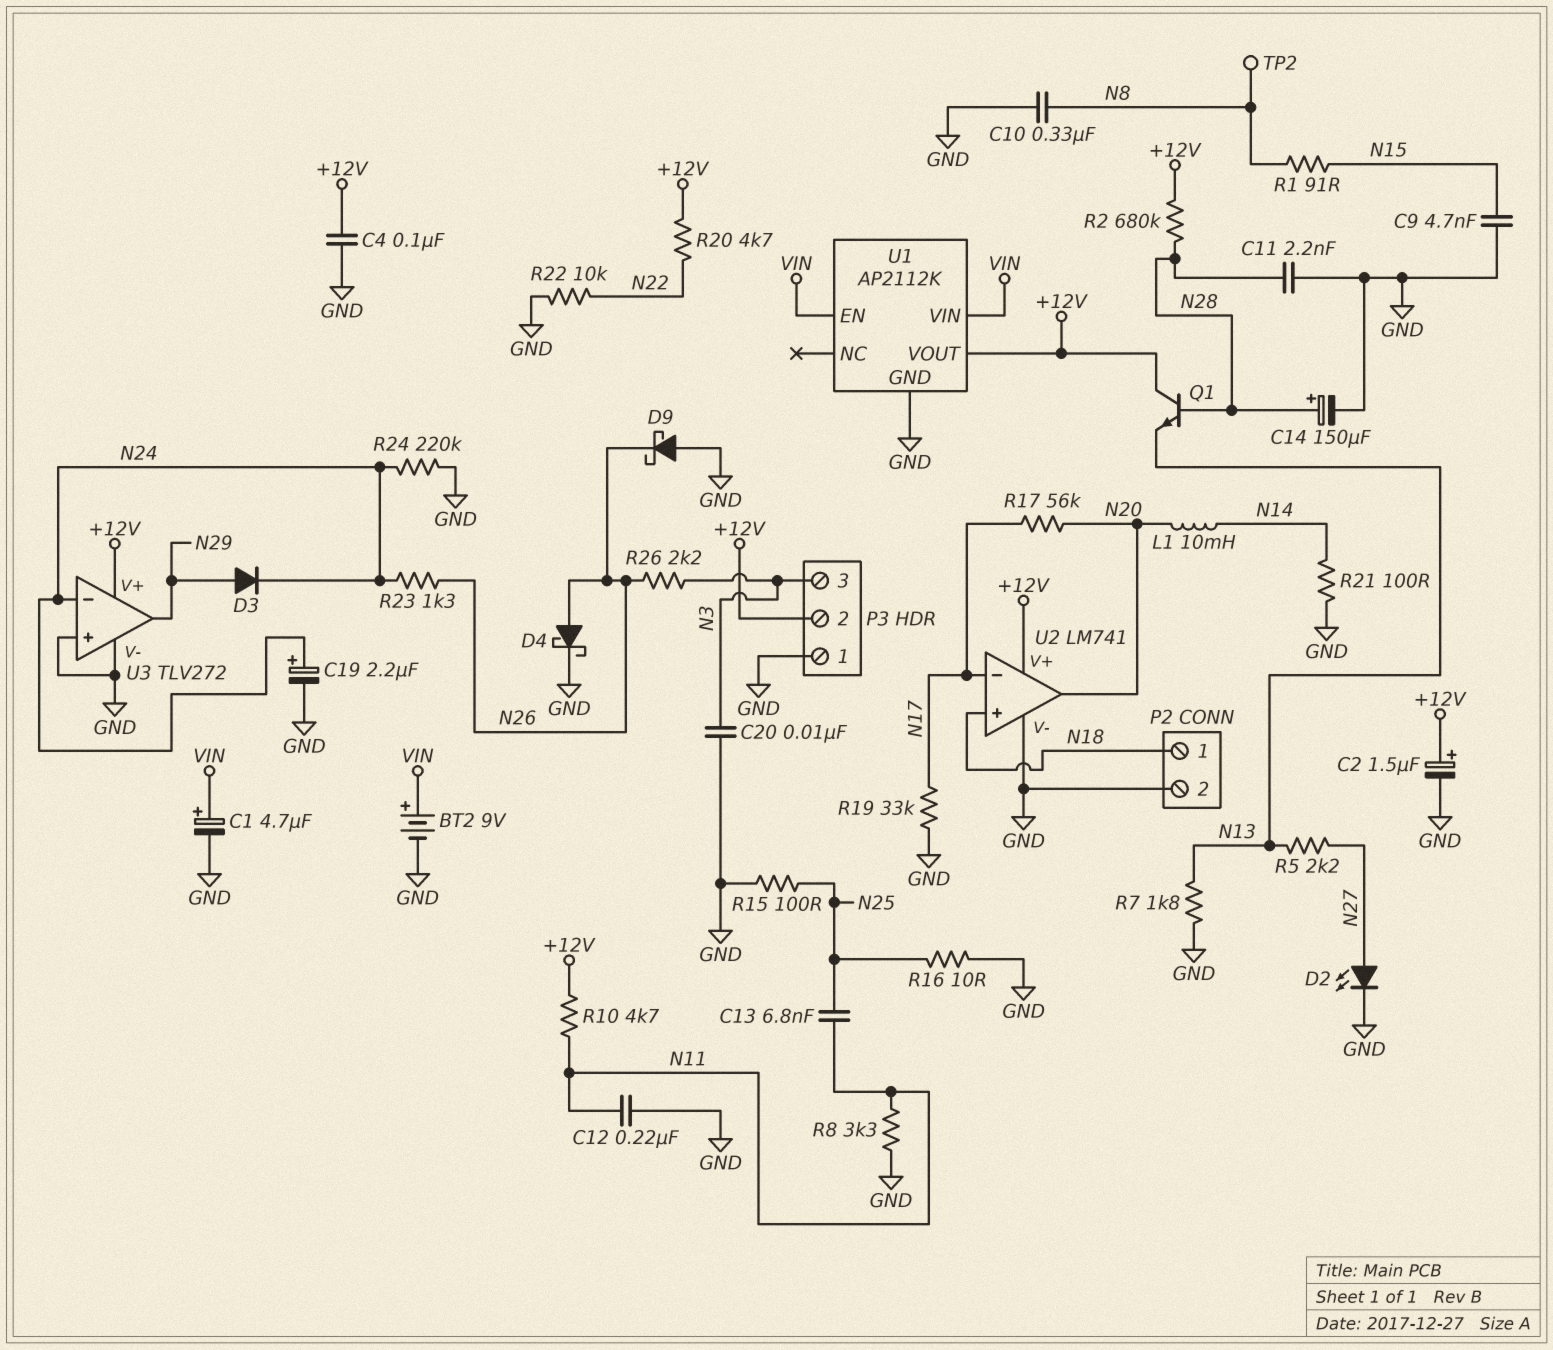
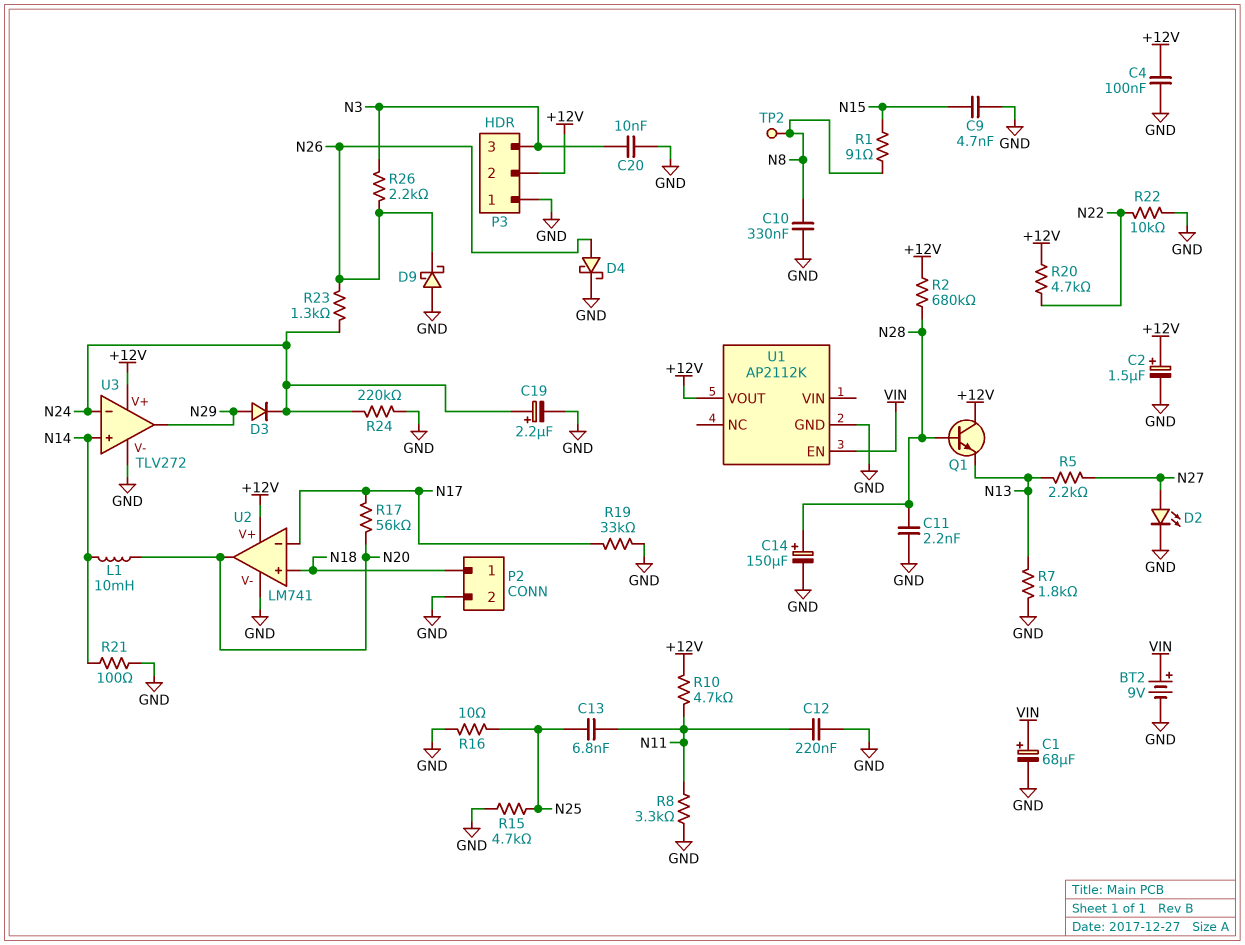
C1: 4.7uF (plus VIN, minus GND) -> 68uF (plus VIN, minus GND)
R15: 100 (GND, N25) -> 4.7k (GND, N25)
U1 pin VIN: VIN -> none
U3 pin in+: GND -> N14

